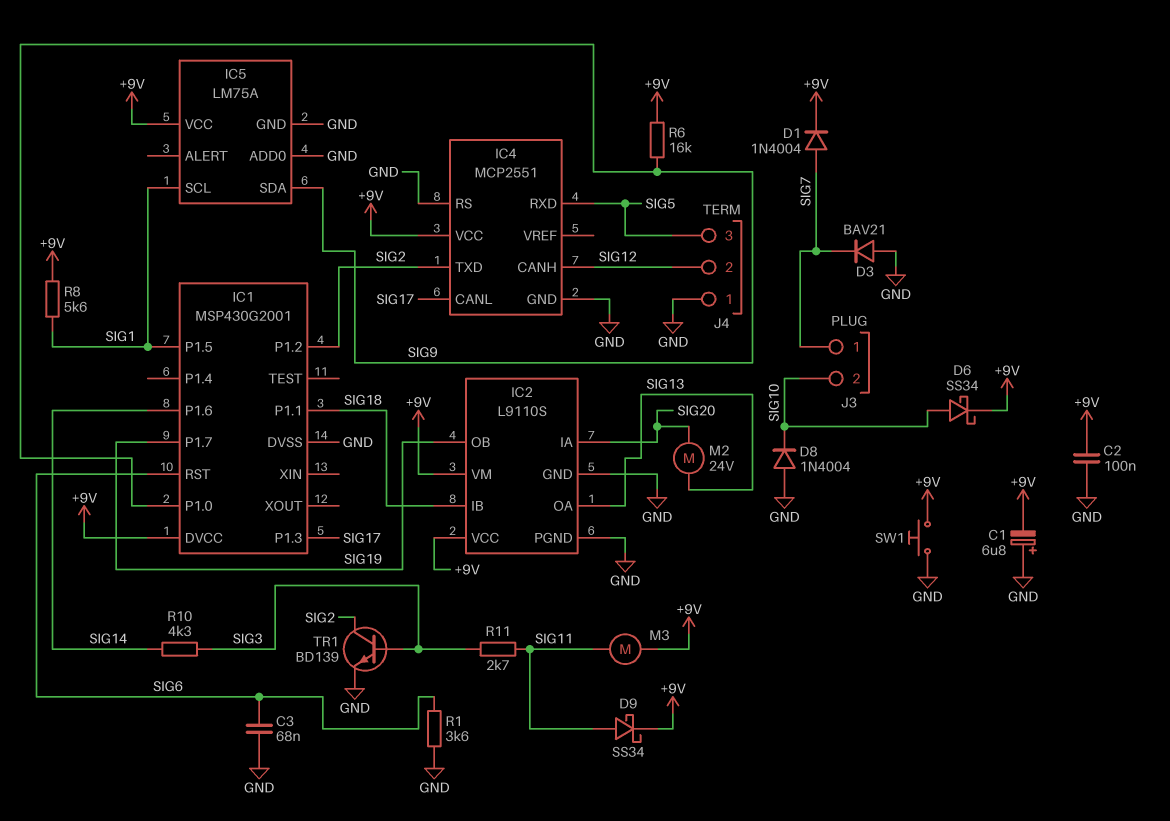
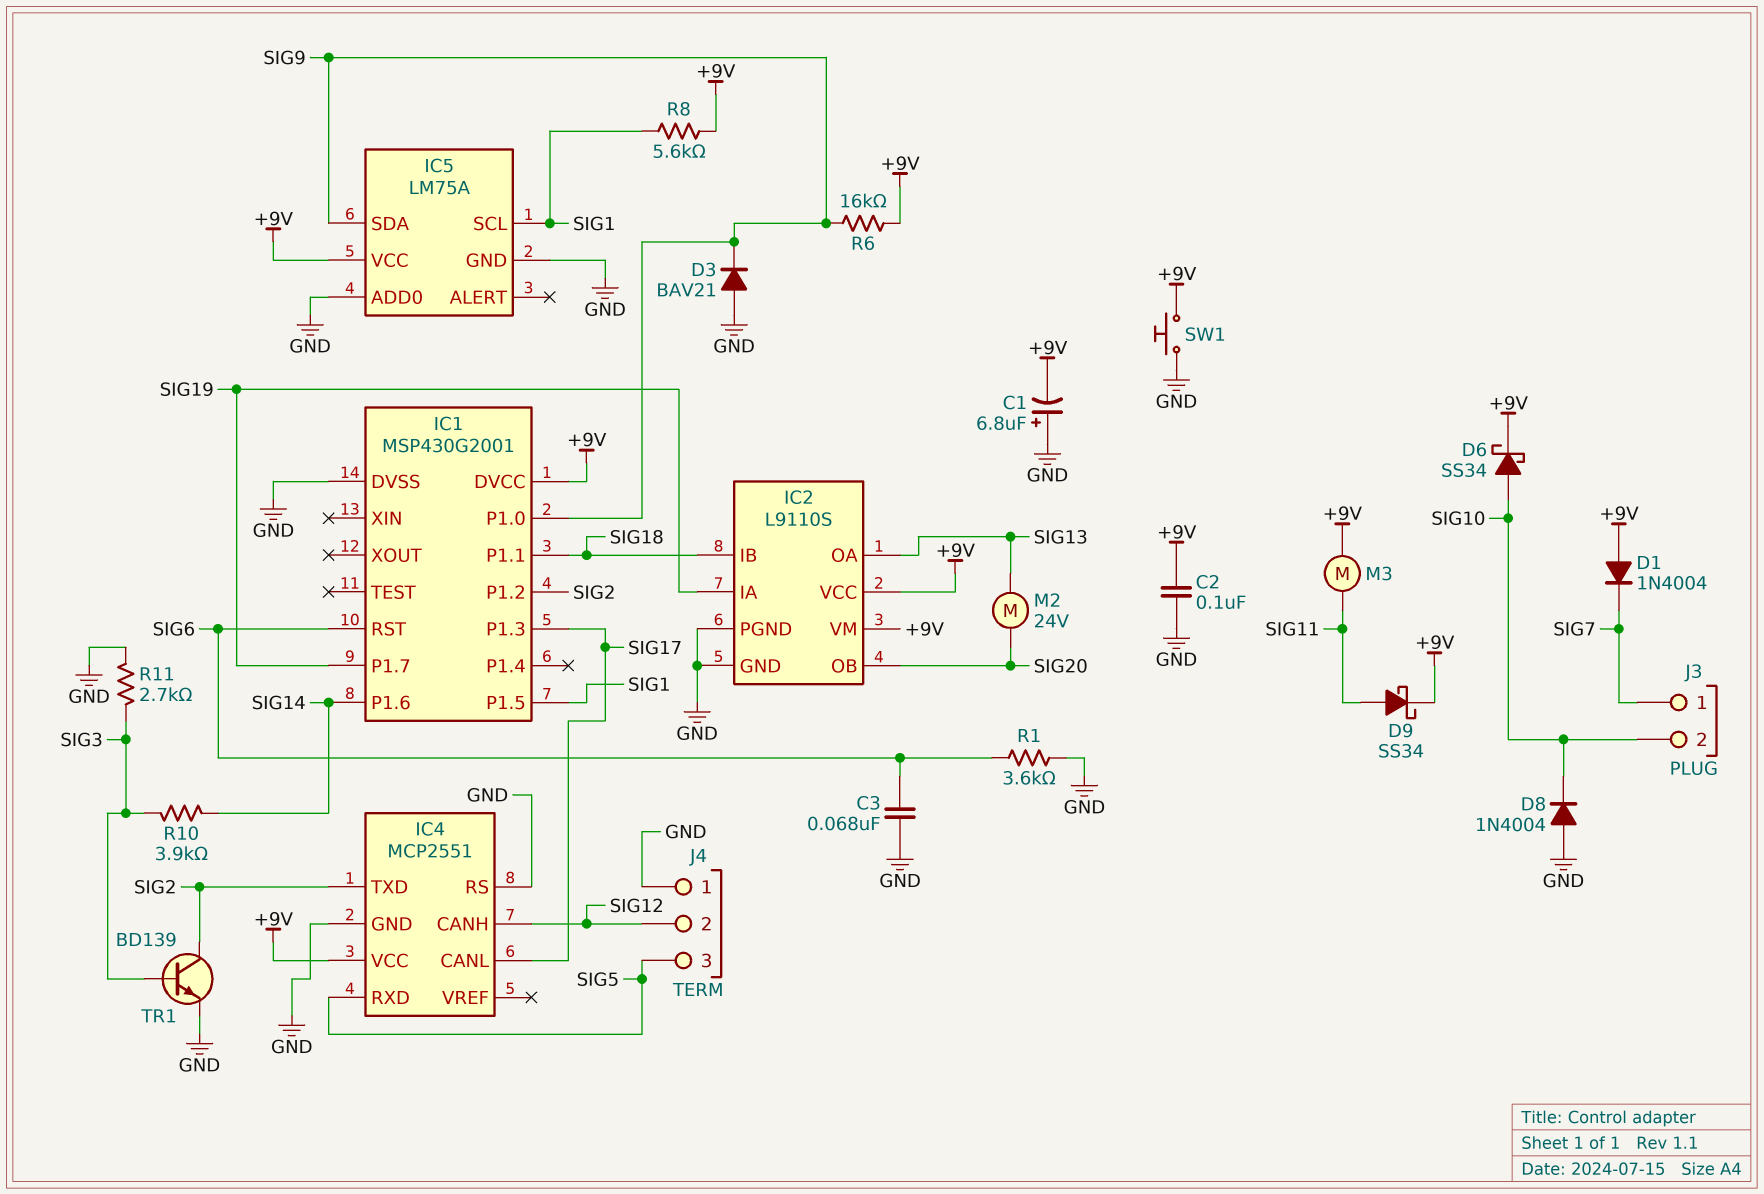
D1: diode 1N4004 (A SIG7, K +9V) -> diode 1N4004 (A +9V, K SIG7)
D3: diode BAV21 (A GND, K SIG7) -> diode BAV21 (A GND, K SIG9)
IC2 pin IA: SIG20 -> SIG19
IC2 pin OB: SIG19 -> SIG20
R10: 4.3k (SIG3, SIG14) -> 3.9k (SIG3, SIG14)
R11: 2.7k (SIG3, SIG11) -> 2.7k (GND, SIG3)

